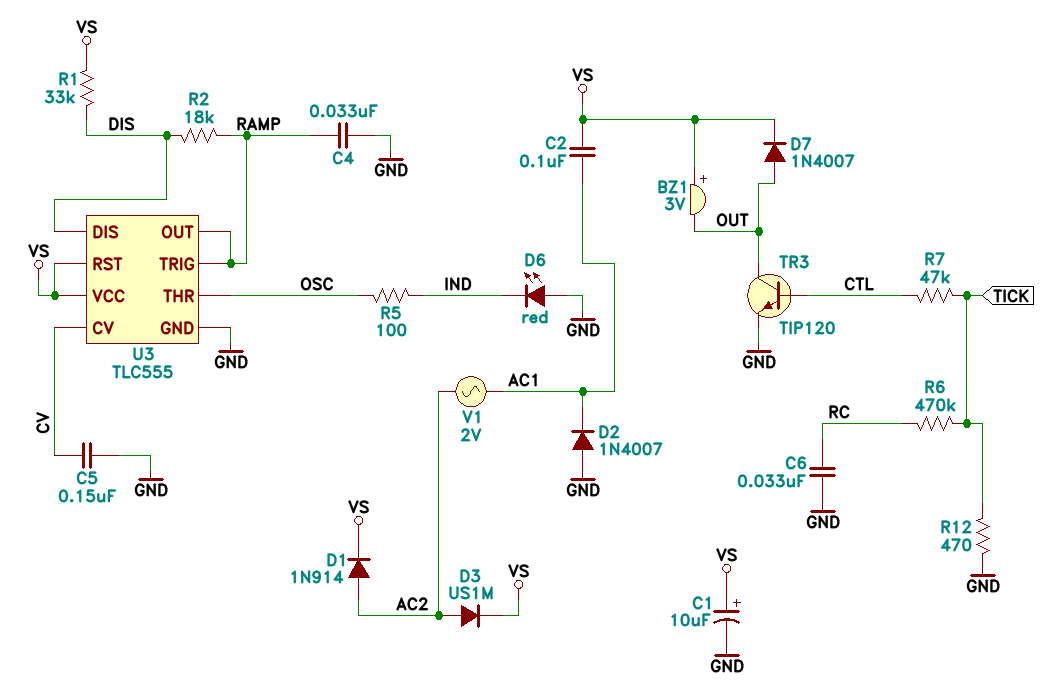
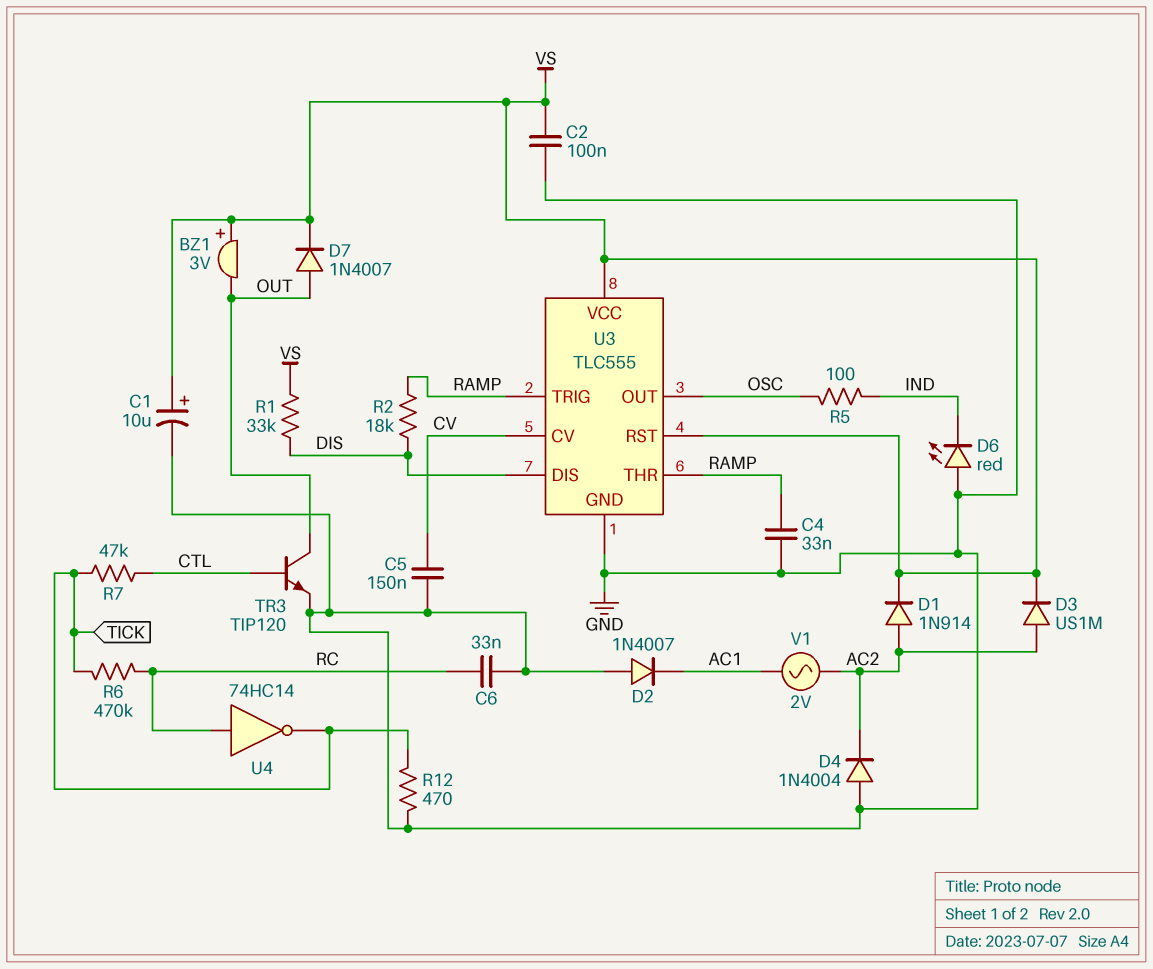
C2: 100nF (AC1, VS) -> 100nF (GND, VS)
D4: none -> diode 1N4004 (A GND, K AC2)
U3 pin OUT: RAMP -> OSC
U3 pin THR: OSC -> RAMP
U4: none -> NOT 74HC14 (in RC, out TICK)

